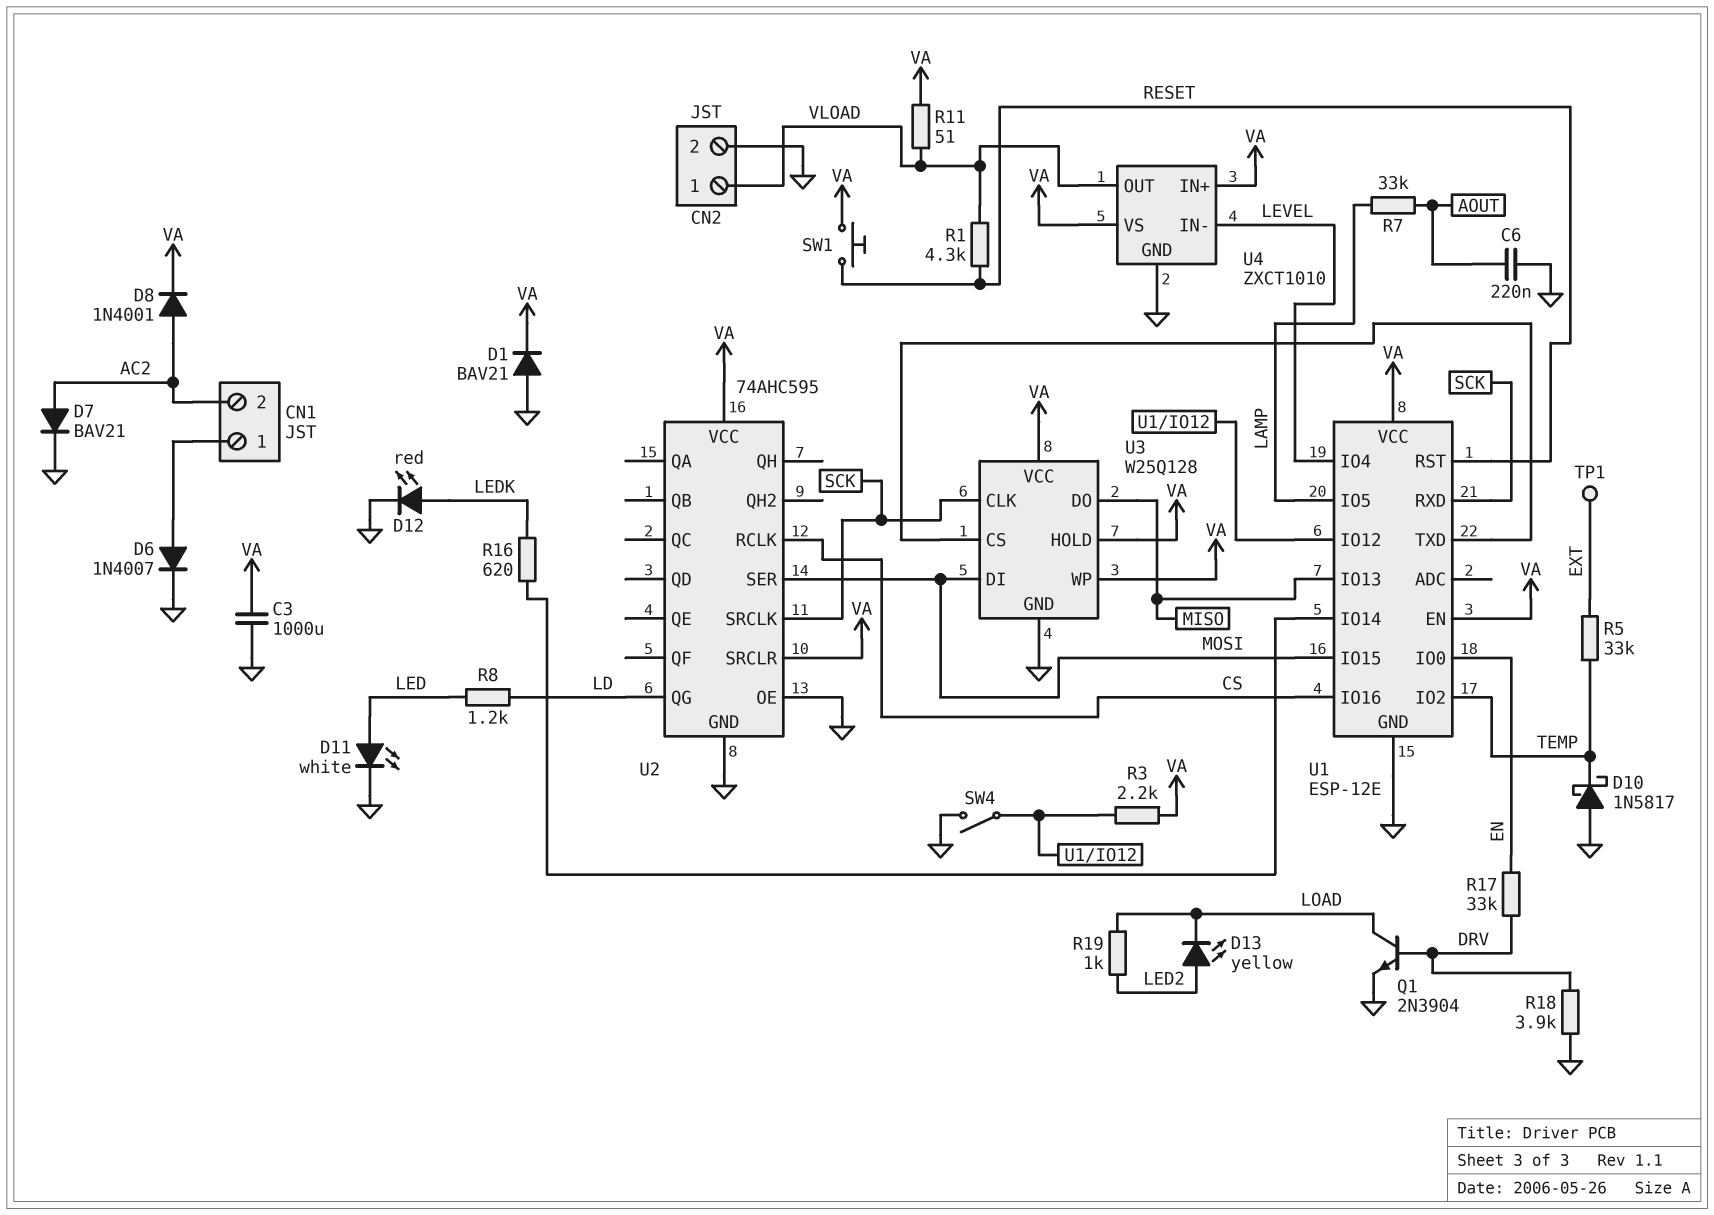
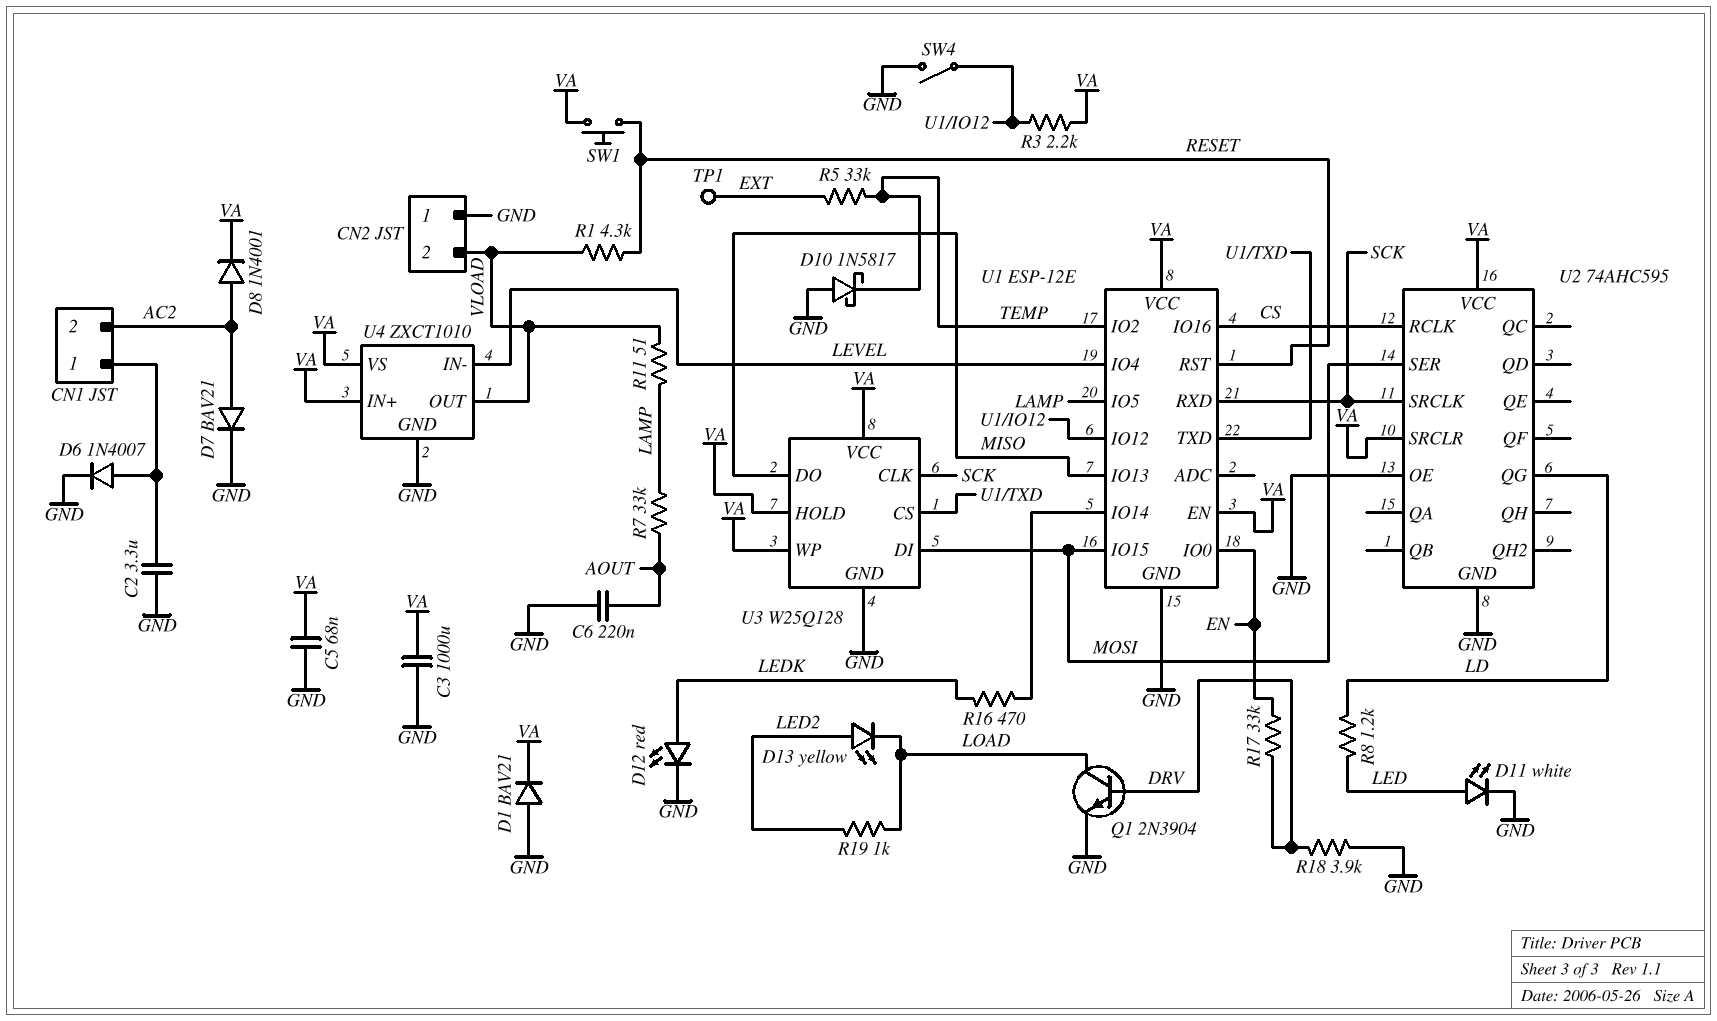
C2: none -> 3.3uF (CN1/1, GND)
C5: none -> 68nF (GND, VA)
CN2 pin 1: VLOAD -> GND
CN2 pin 2: GND -> VLOAD
R11: 51 (VA, VLOAD) -> 51 (LAMP, VLOAD)
R16: 620 (LEDK, U1/IO14) -> 470 (LEDK, U1/IO14)

